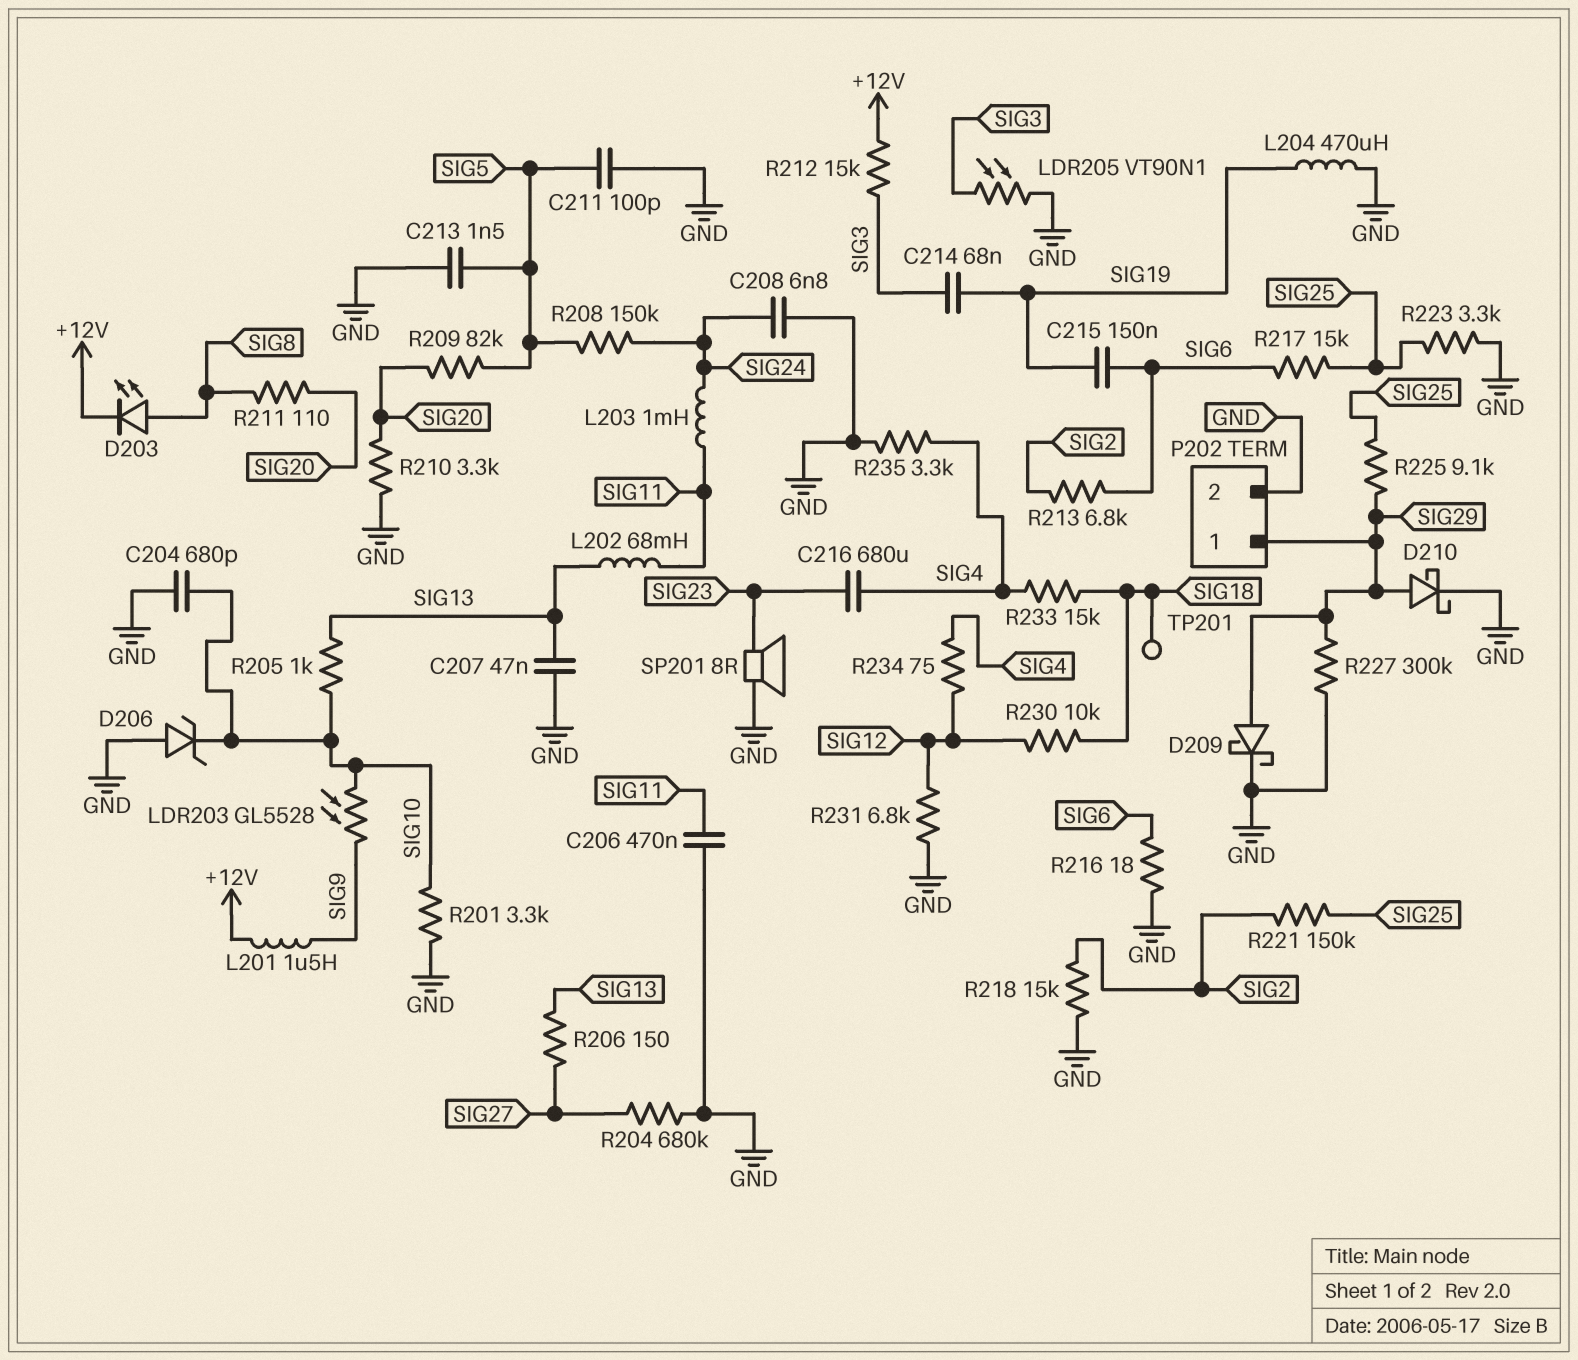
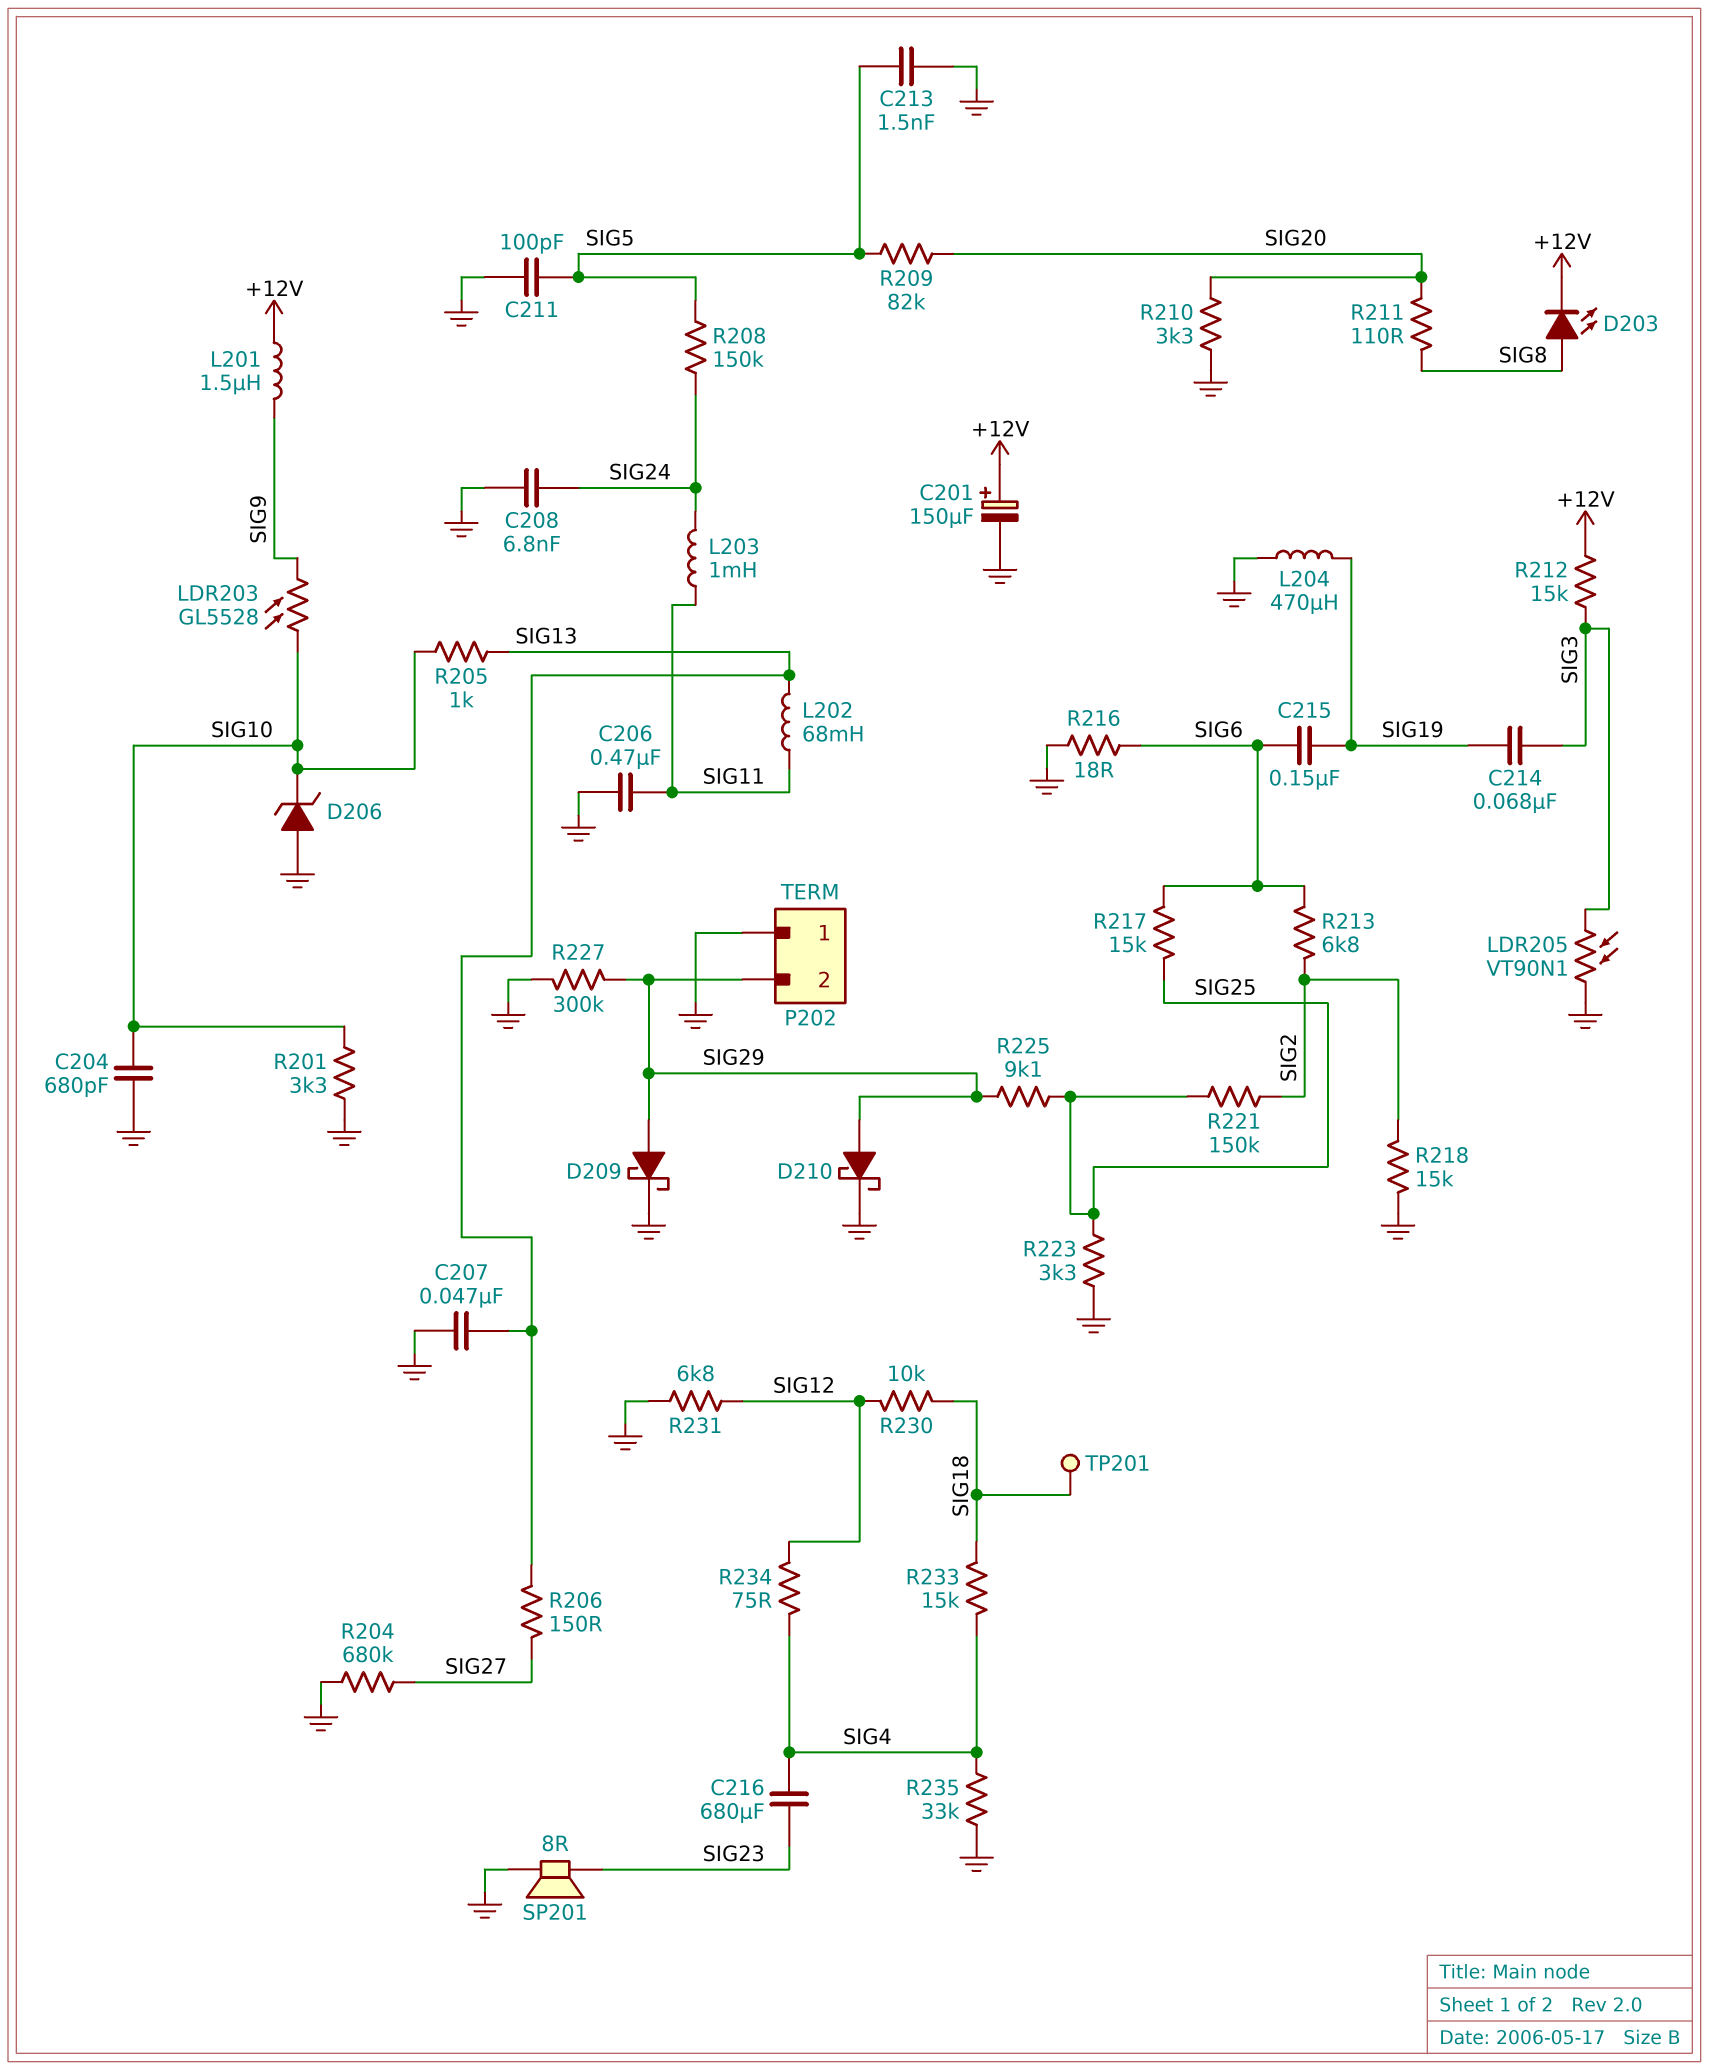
C201: none -> 150uF (plus +12V, minus GND)
P202 pin 1: SIG29 -> GND
P202 pin 2: GND -> SIG29
R235: 3.3k (GND, SIG4) -> 33k (GND, SIG4)

